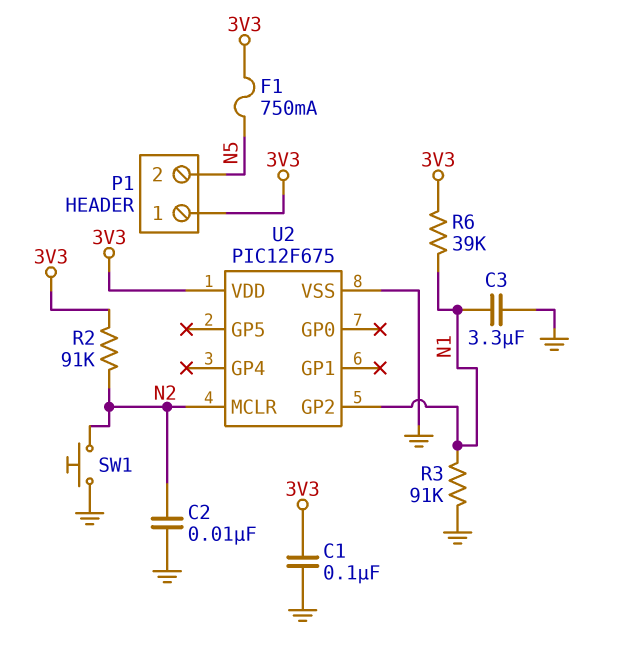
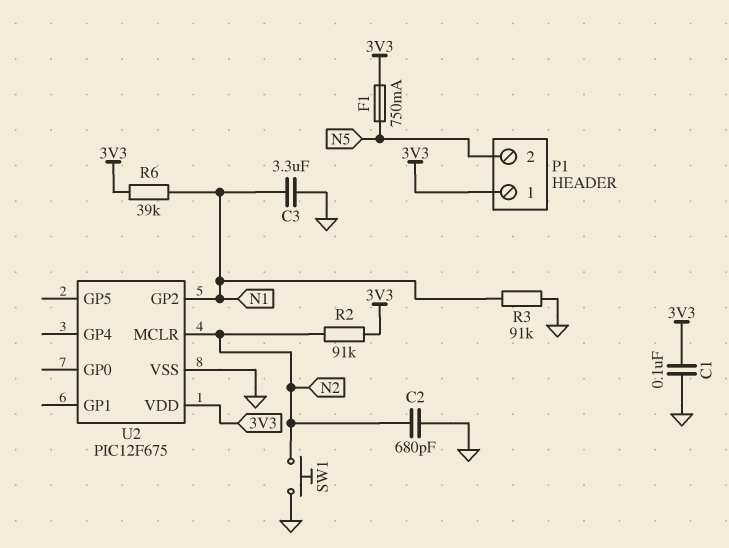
C2: 10nF (GND, N2) -> 680pF (GND, N2)

